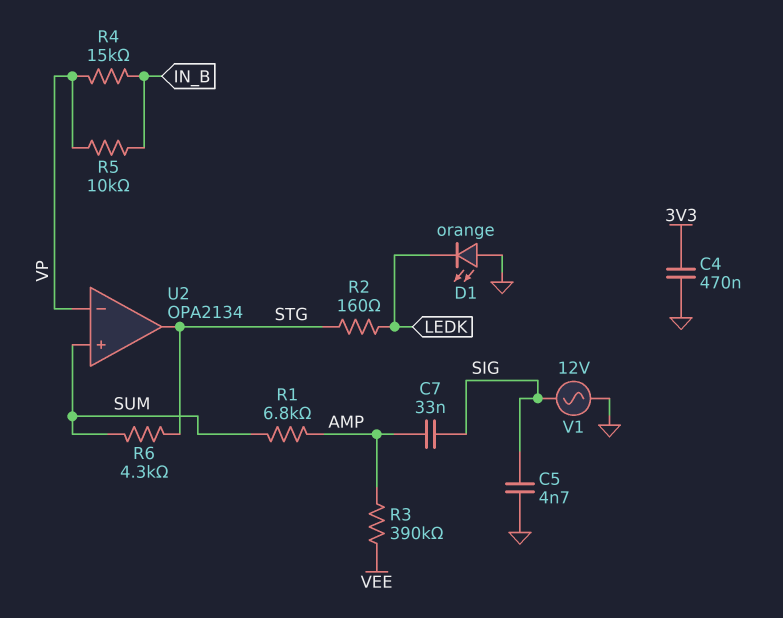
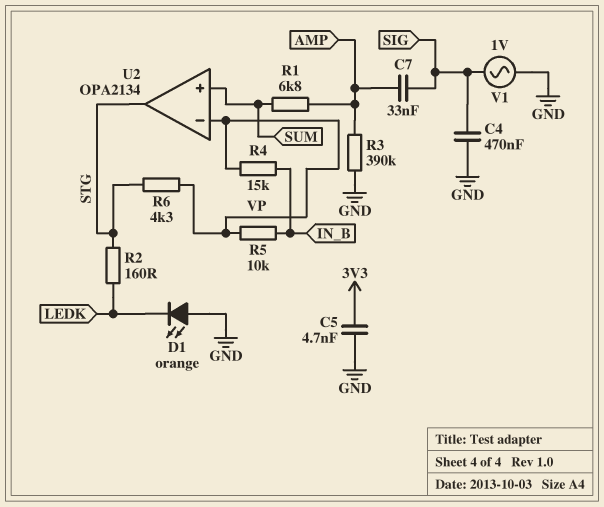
C4: 470nF (3V3, GND) -> 470nF (GND, SIG)
C5: 4.7nF (GND, SIG) -> 4.7nF (3V3, GND)
R3: 390k (AMP, VEE) -> 390k (AMP, GND)
R6: 4.3k (STG, SUM) -> 4.3k (STG, VP)
V1: AC 12V (GND, SIG) -> AC 1V (GND, SIG)

